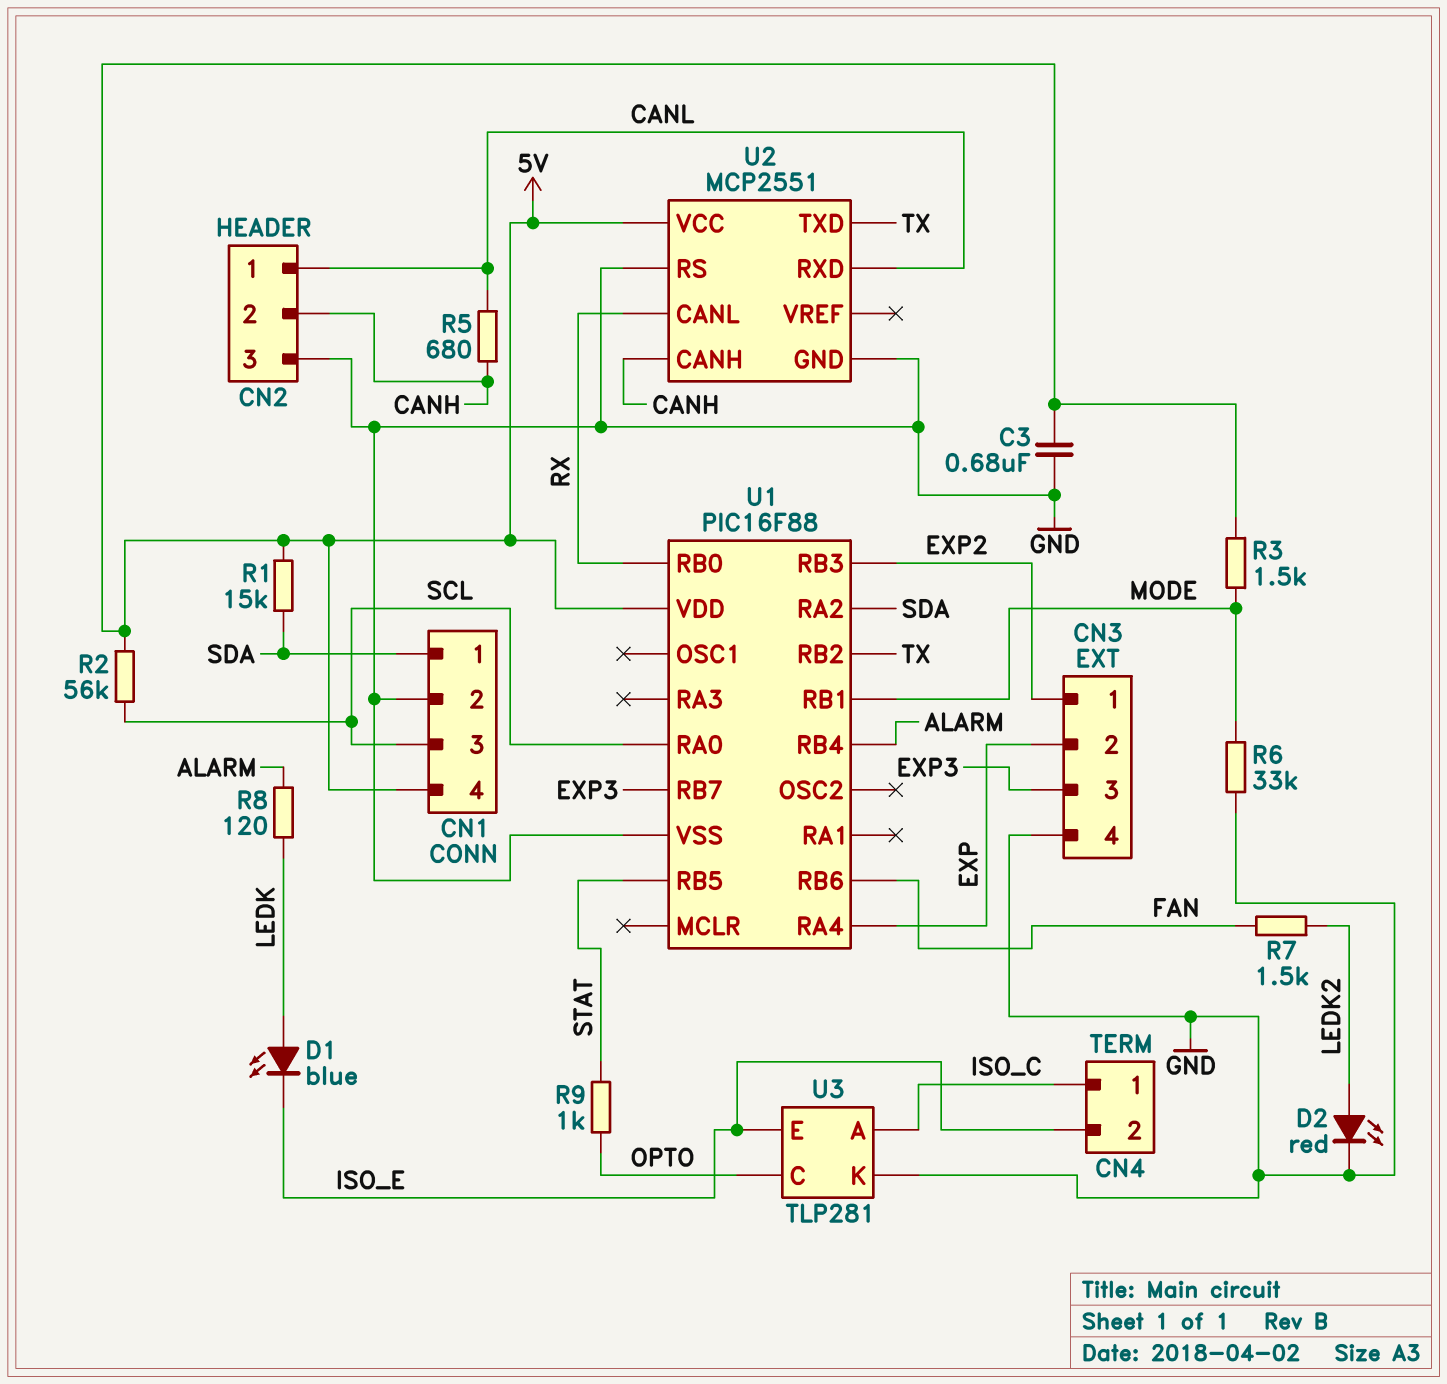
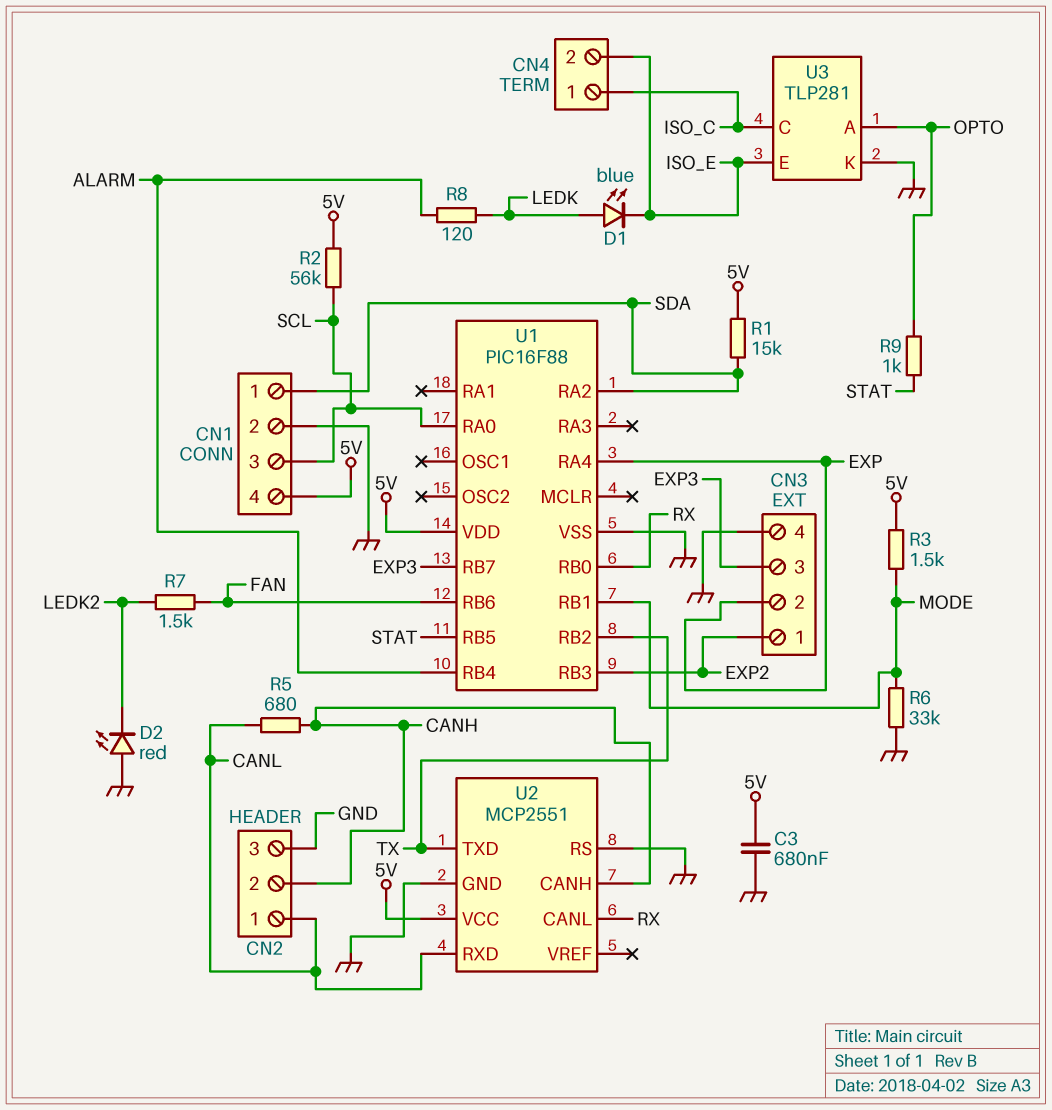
D2: LED red (A LEDK2, K GND) -> LED red (A GND, K LEDK2)
U3 pin A: ISO_C -> OPTO
U3 pin C: OPTO -> ISO_C

